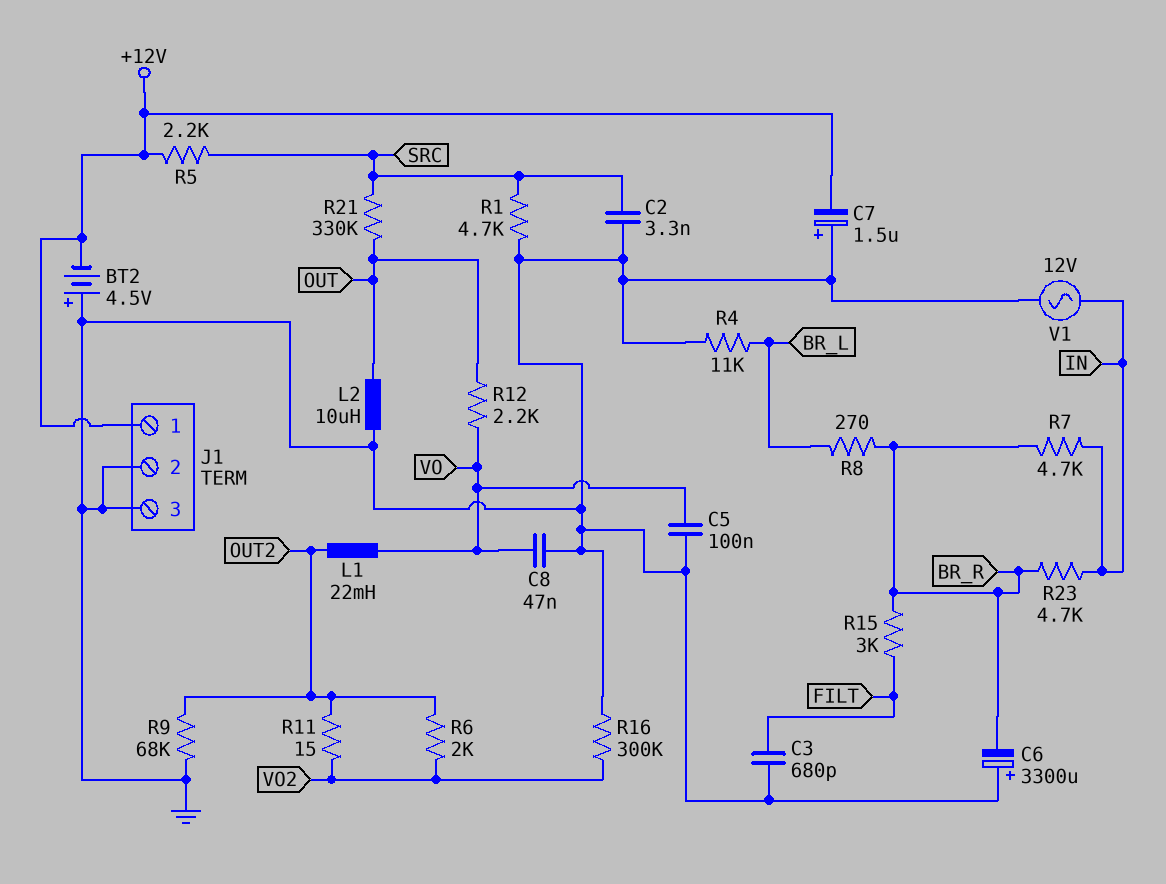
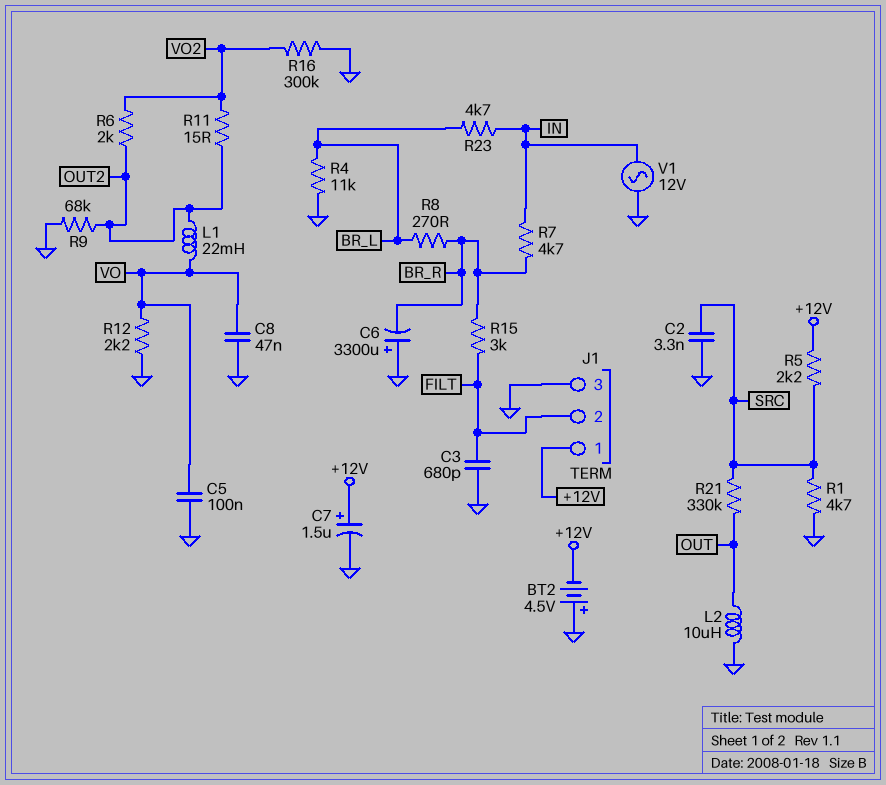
C7: 1.5uF (plus GND, minus +12V) -> 1.5uF (plus +12V, minus GND)
J1 pin 2: GND -> FILT
R12: 2.2k (OUT, VO) -> 2.2k (GND, VO)
R23: 4.7k (BR_R, IN) -> 4.7k (BR_L, IN)

